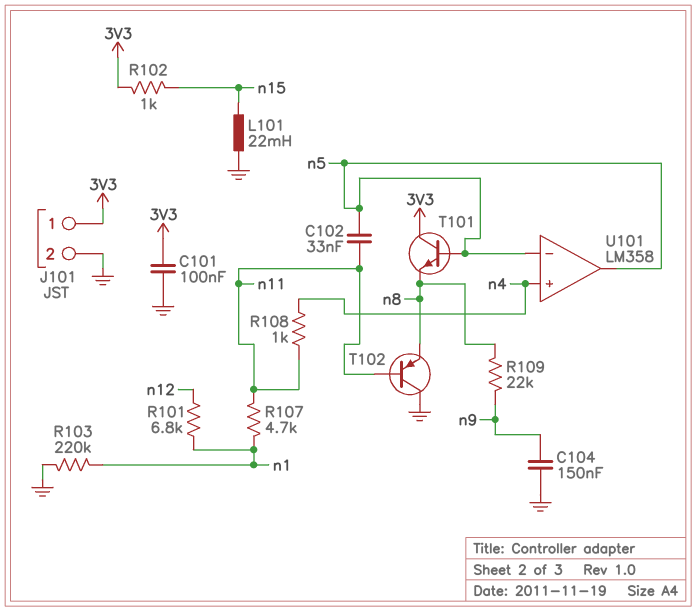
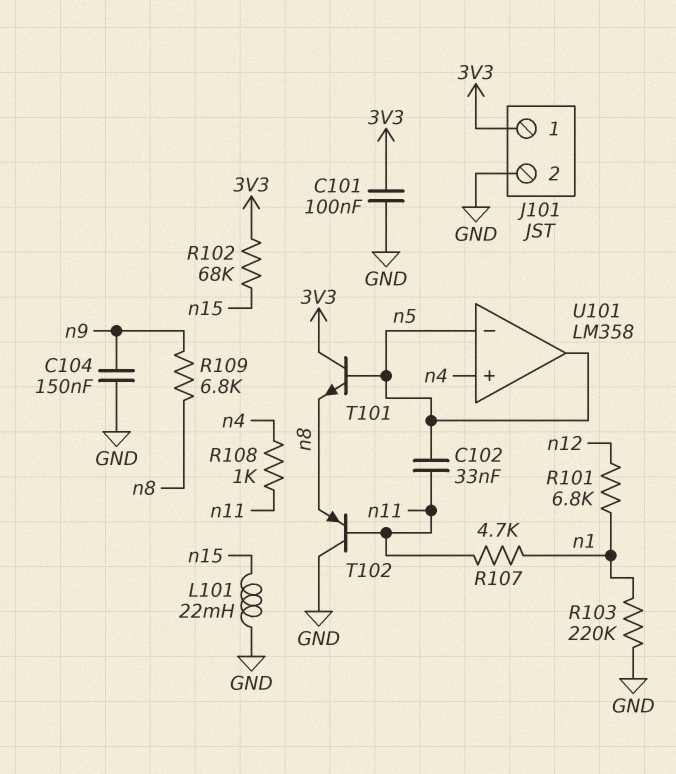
R102: 1k (3V3, n15) -> 68k (3V3, n15)
R109: 22k (n8, n9) -> 6.8k (n8, n9)

